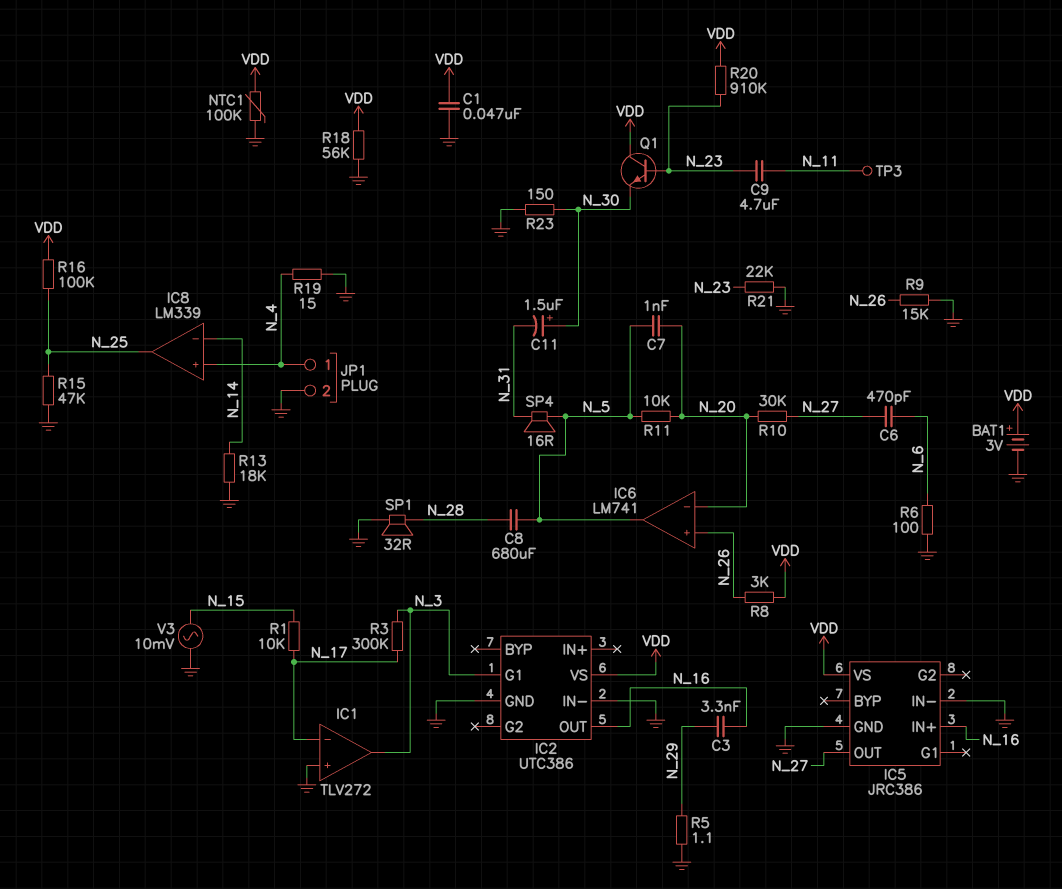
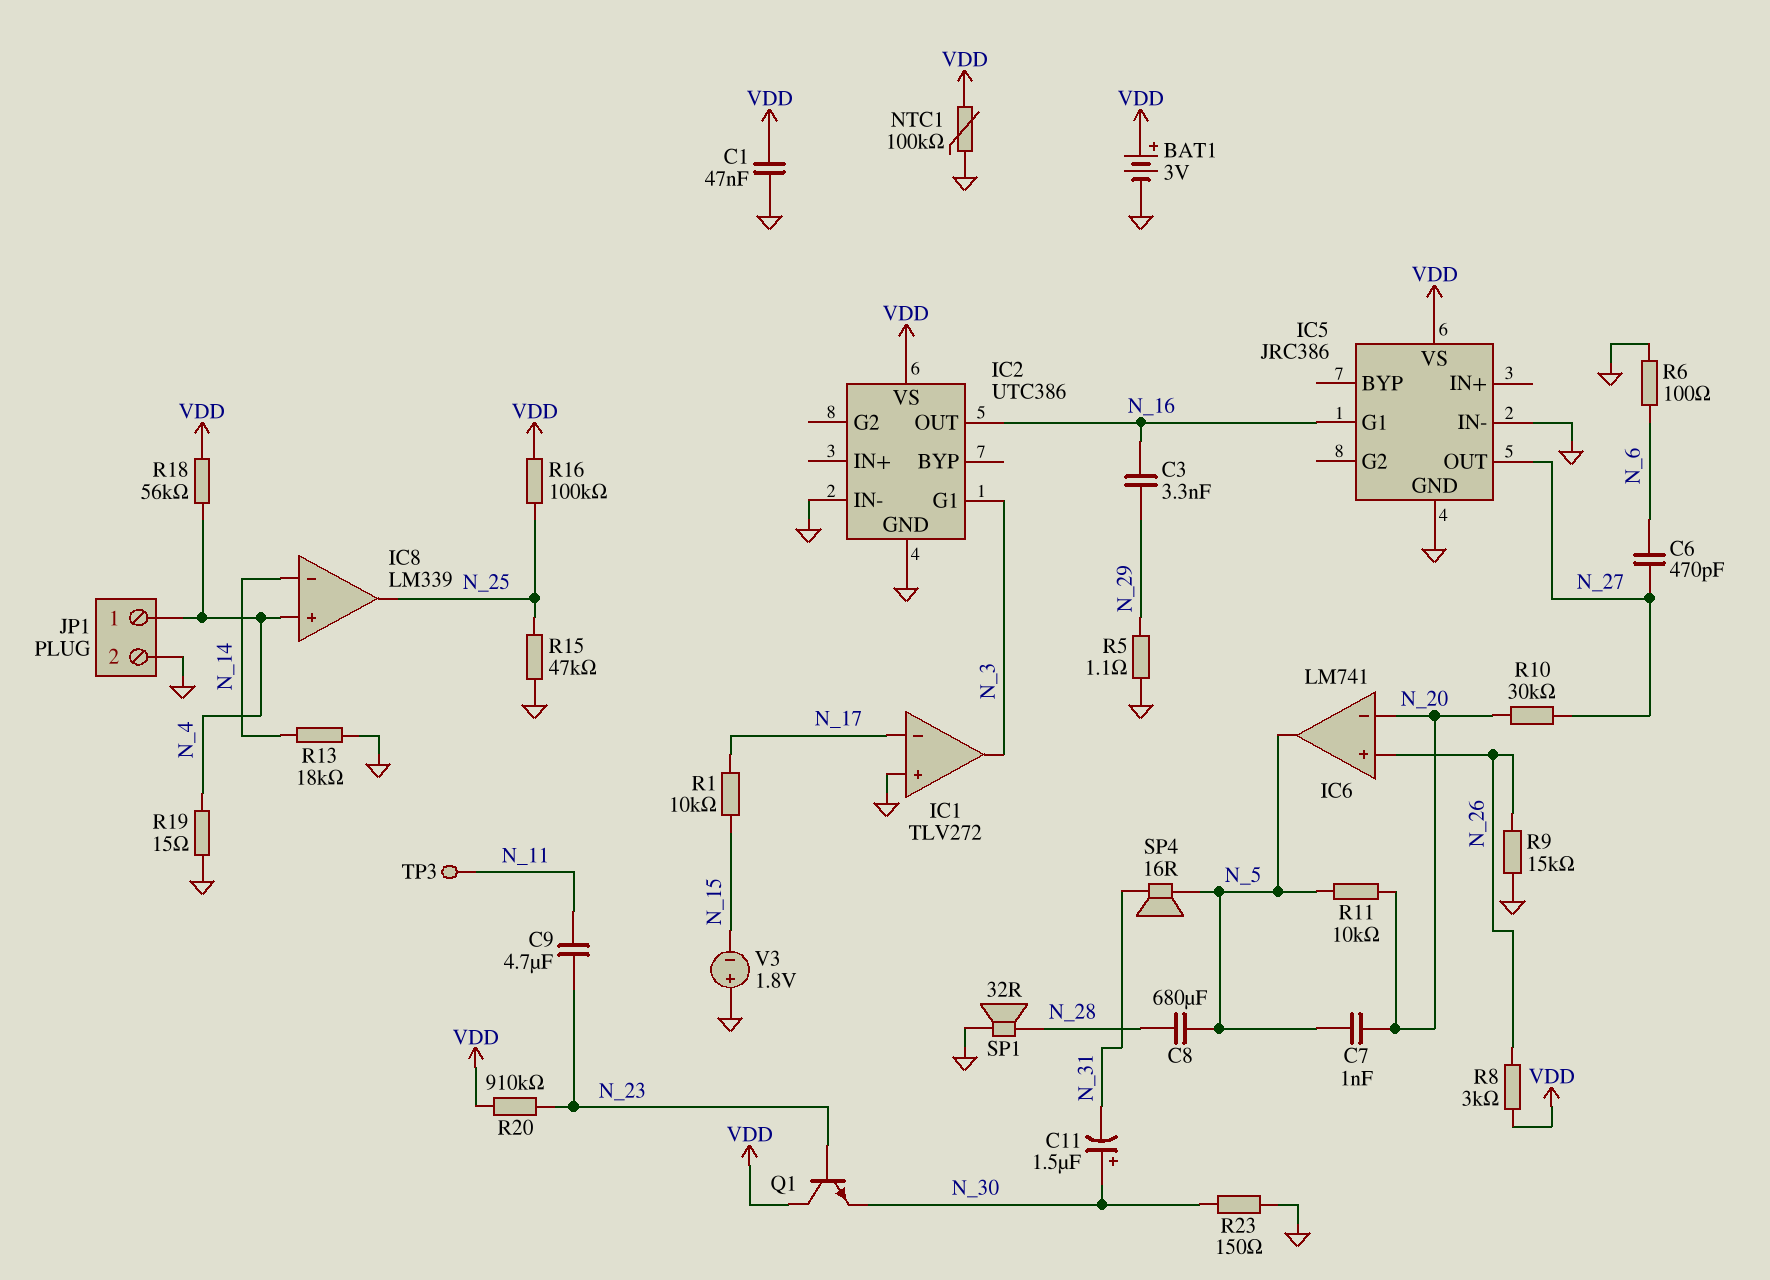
IC5 pin G1: none -> N_16
IC5 pin IN+: N_16 -> none
R3: 300k (N_3, N_17) -> none
R18: 56k (GND, VDD) -> 56k (N_4, VDD)
R21: 22k (GND, N_23) -> none
V3: AC 10mV (GND, N_15) -> 1.8V (plus GND, minus N_15)

